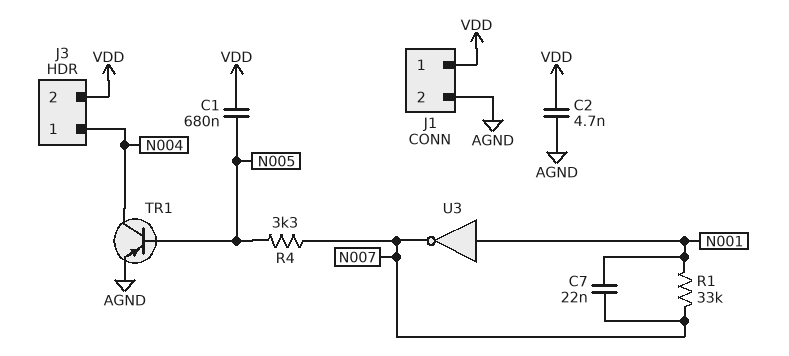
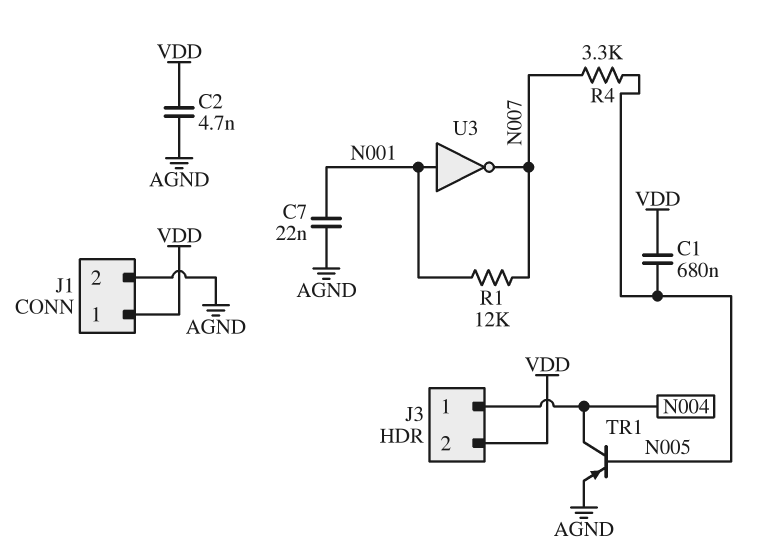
C7: 22nF (N001, N007) -> 22nF (AGND, N001)
R1: 33k (N001, N007) -> 12k (N001, N007)

